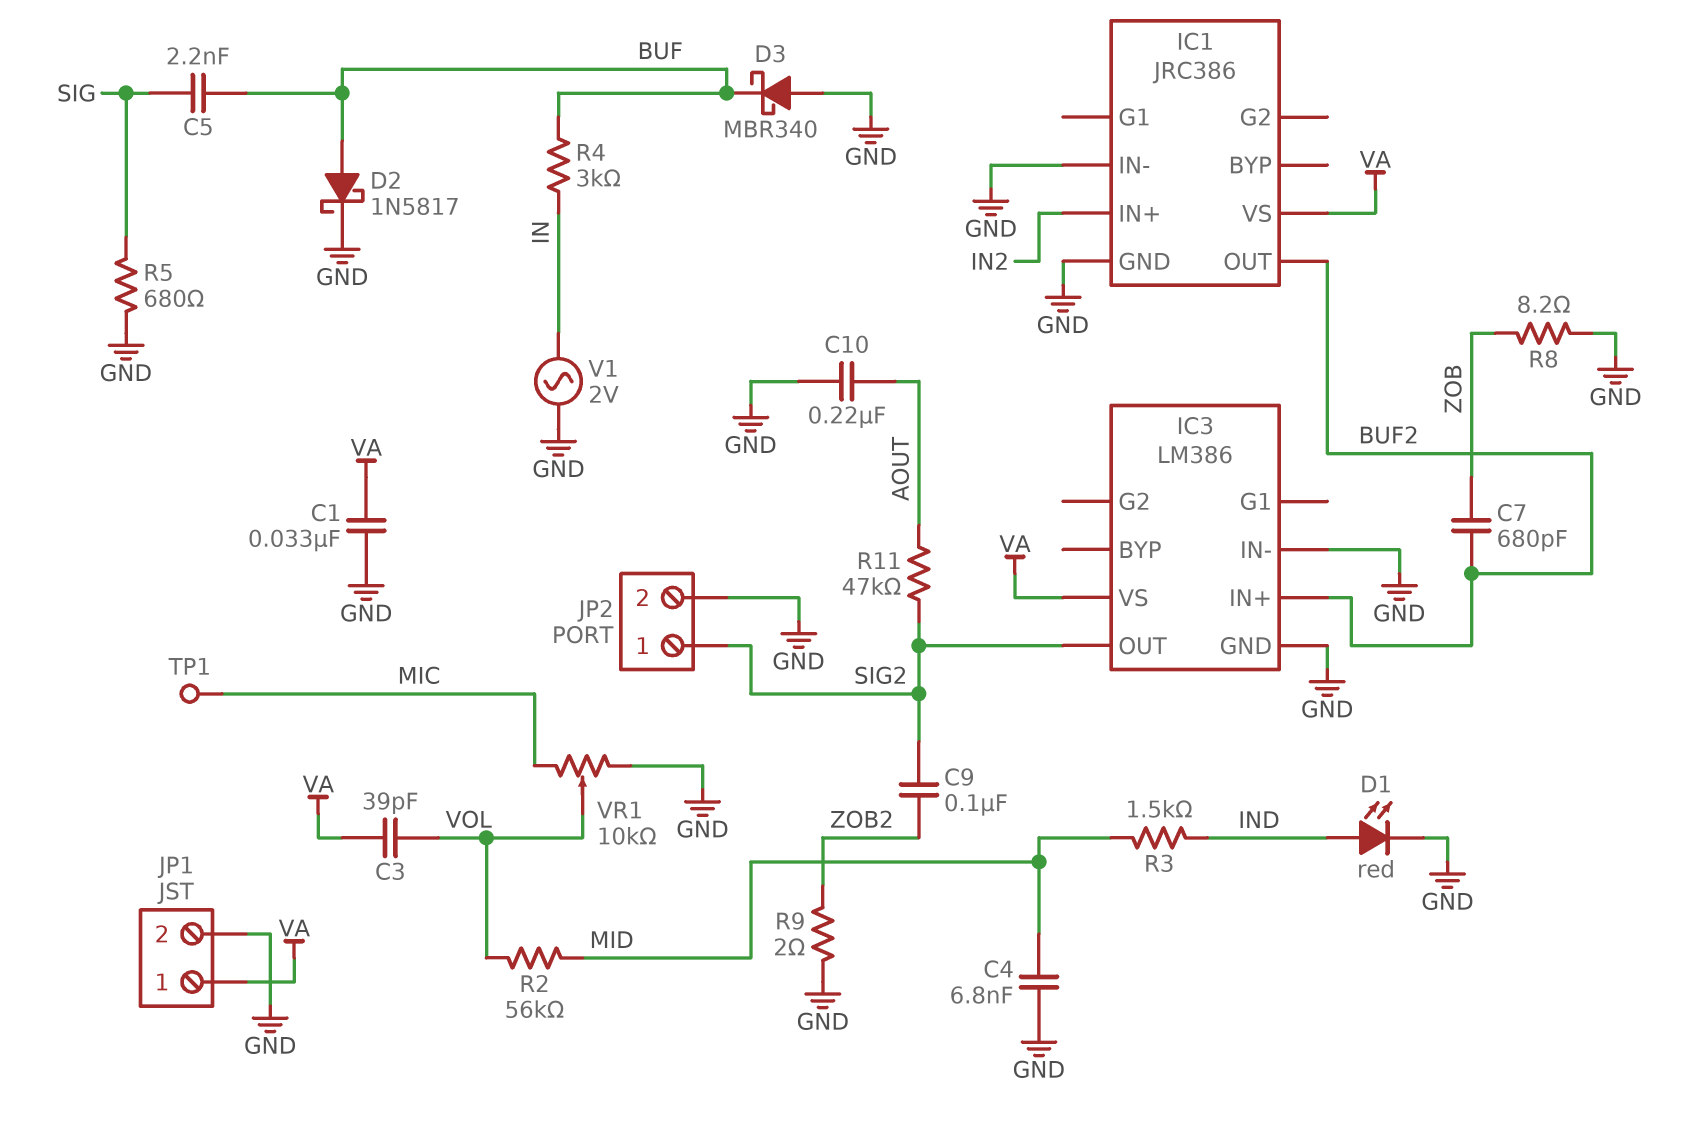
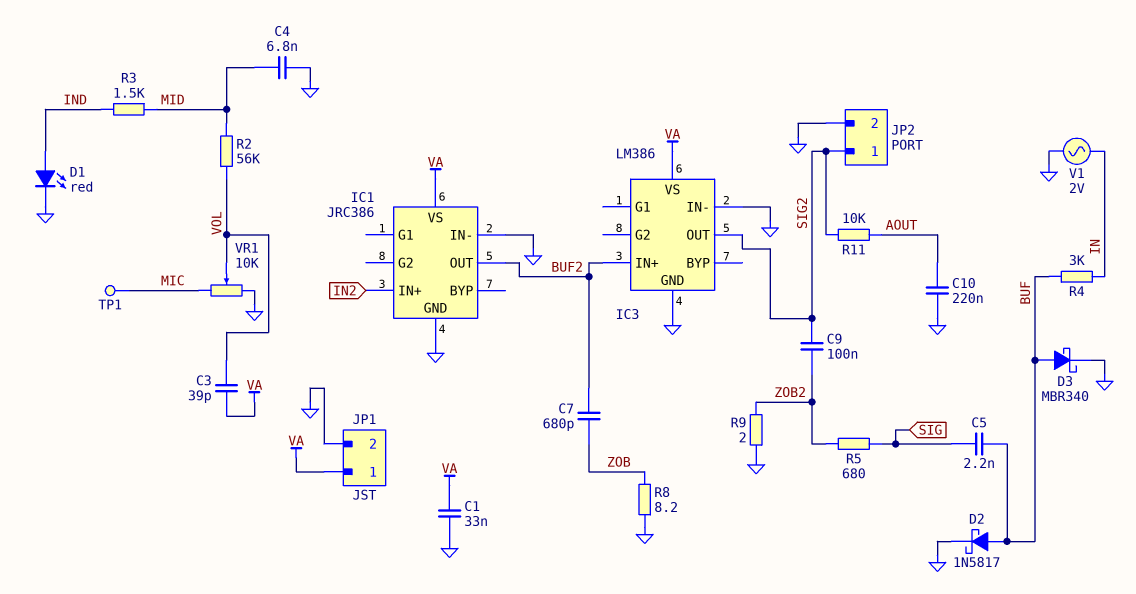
D3: schottky MBR340 (A GND, K BUF) -> schottky MBR340 (A BUF, K GND)
R5: 680 (GND, SIG) -> 680 (SIG, ZOB2)
R11: 47k (AOUT, SIG2) -> 10k (AOUT, SIG2)

